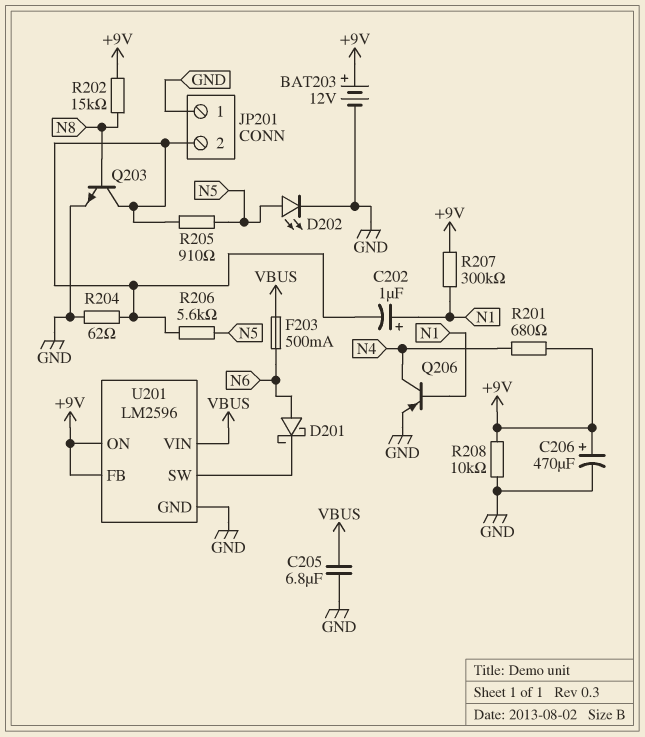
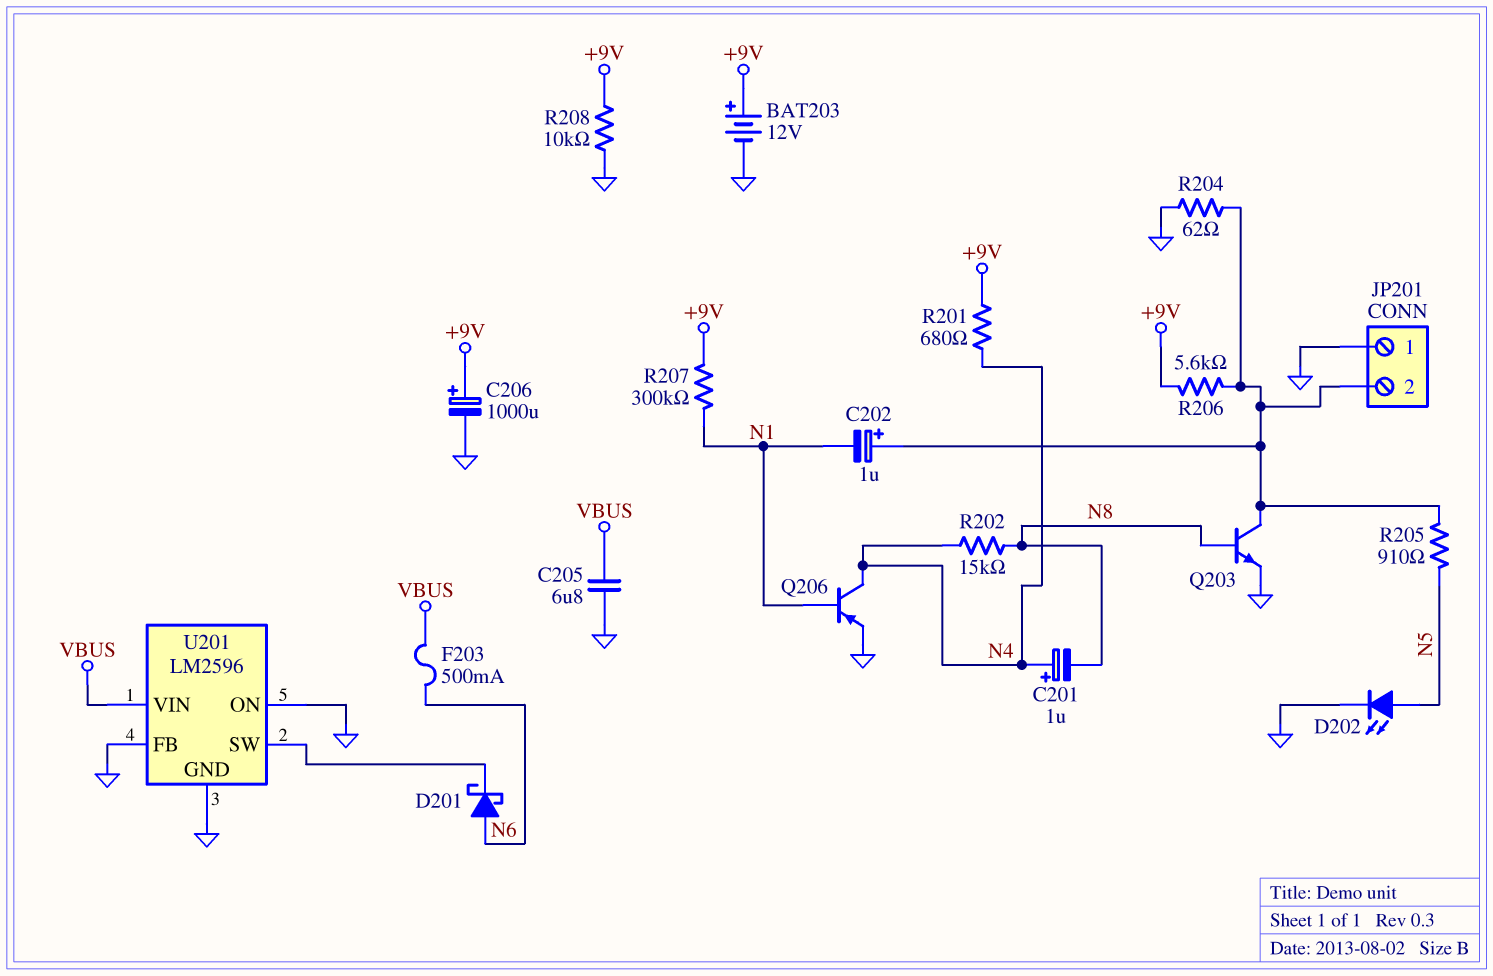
C201: none -> 1uF (plus N4, minus N8)
C202: 1uF (plus N1, minus JP201/2) -> 1uF (plus JP201/2, minus N1)
C206: 470uF (plus +9V, minus GND) -> 1000uF (plus +9V, minus GND)
R202: 15k (+9V, N8) -> 15k (N4, N8)
R206: 5.6k (JP201/2, N5) -> 5.6k (+9V, JP201/2)
U201 pin FB: +9V -> GND
U201 pin ON: +9V -> GND

